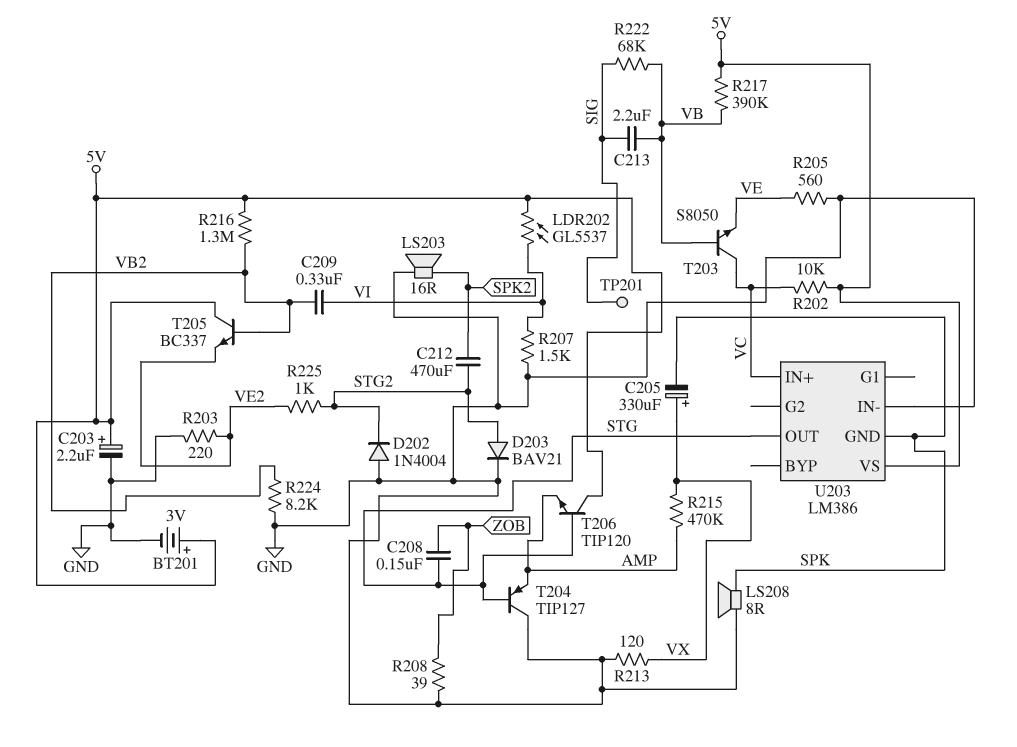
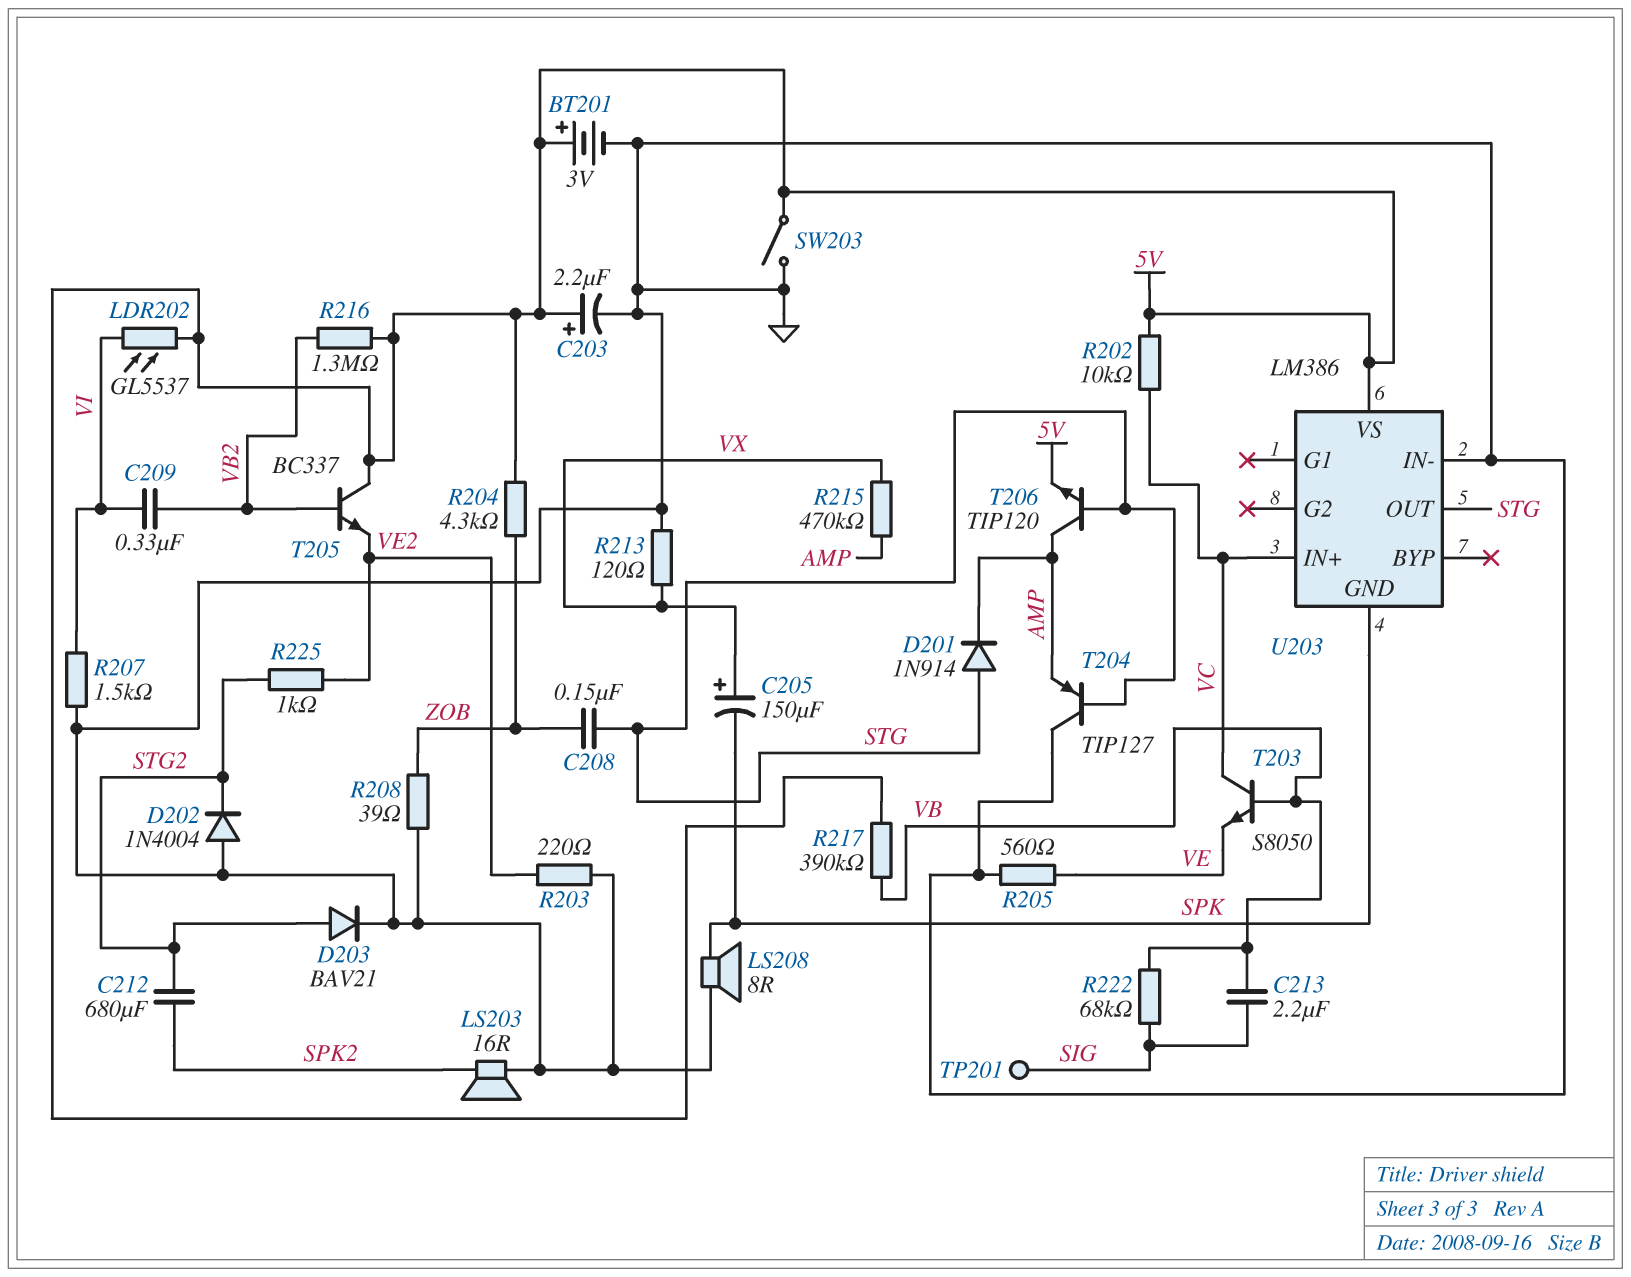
C205: 330uF (plus VX, minus SPK) -> 150uF (plus VX, minus SPK)
C212: 470uF (SPK2, STG2) -> 680uF (SPK2, STG2)
D201: none -> diode 1N914 (A STG, K AMP)
R204: none -> 4.3k (5V, ZOB)
R224: 8.2k (GND, VB2) -> none
SW203: none -> switch (5V, GND)
T206: NPN TIP120 (B STG, C 5V, E AMP) -> NPN TIP120 (B STG, C AMP, E 5V)

